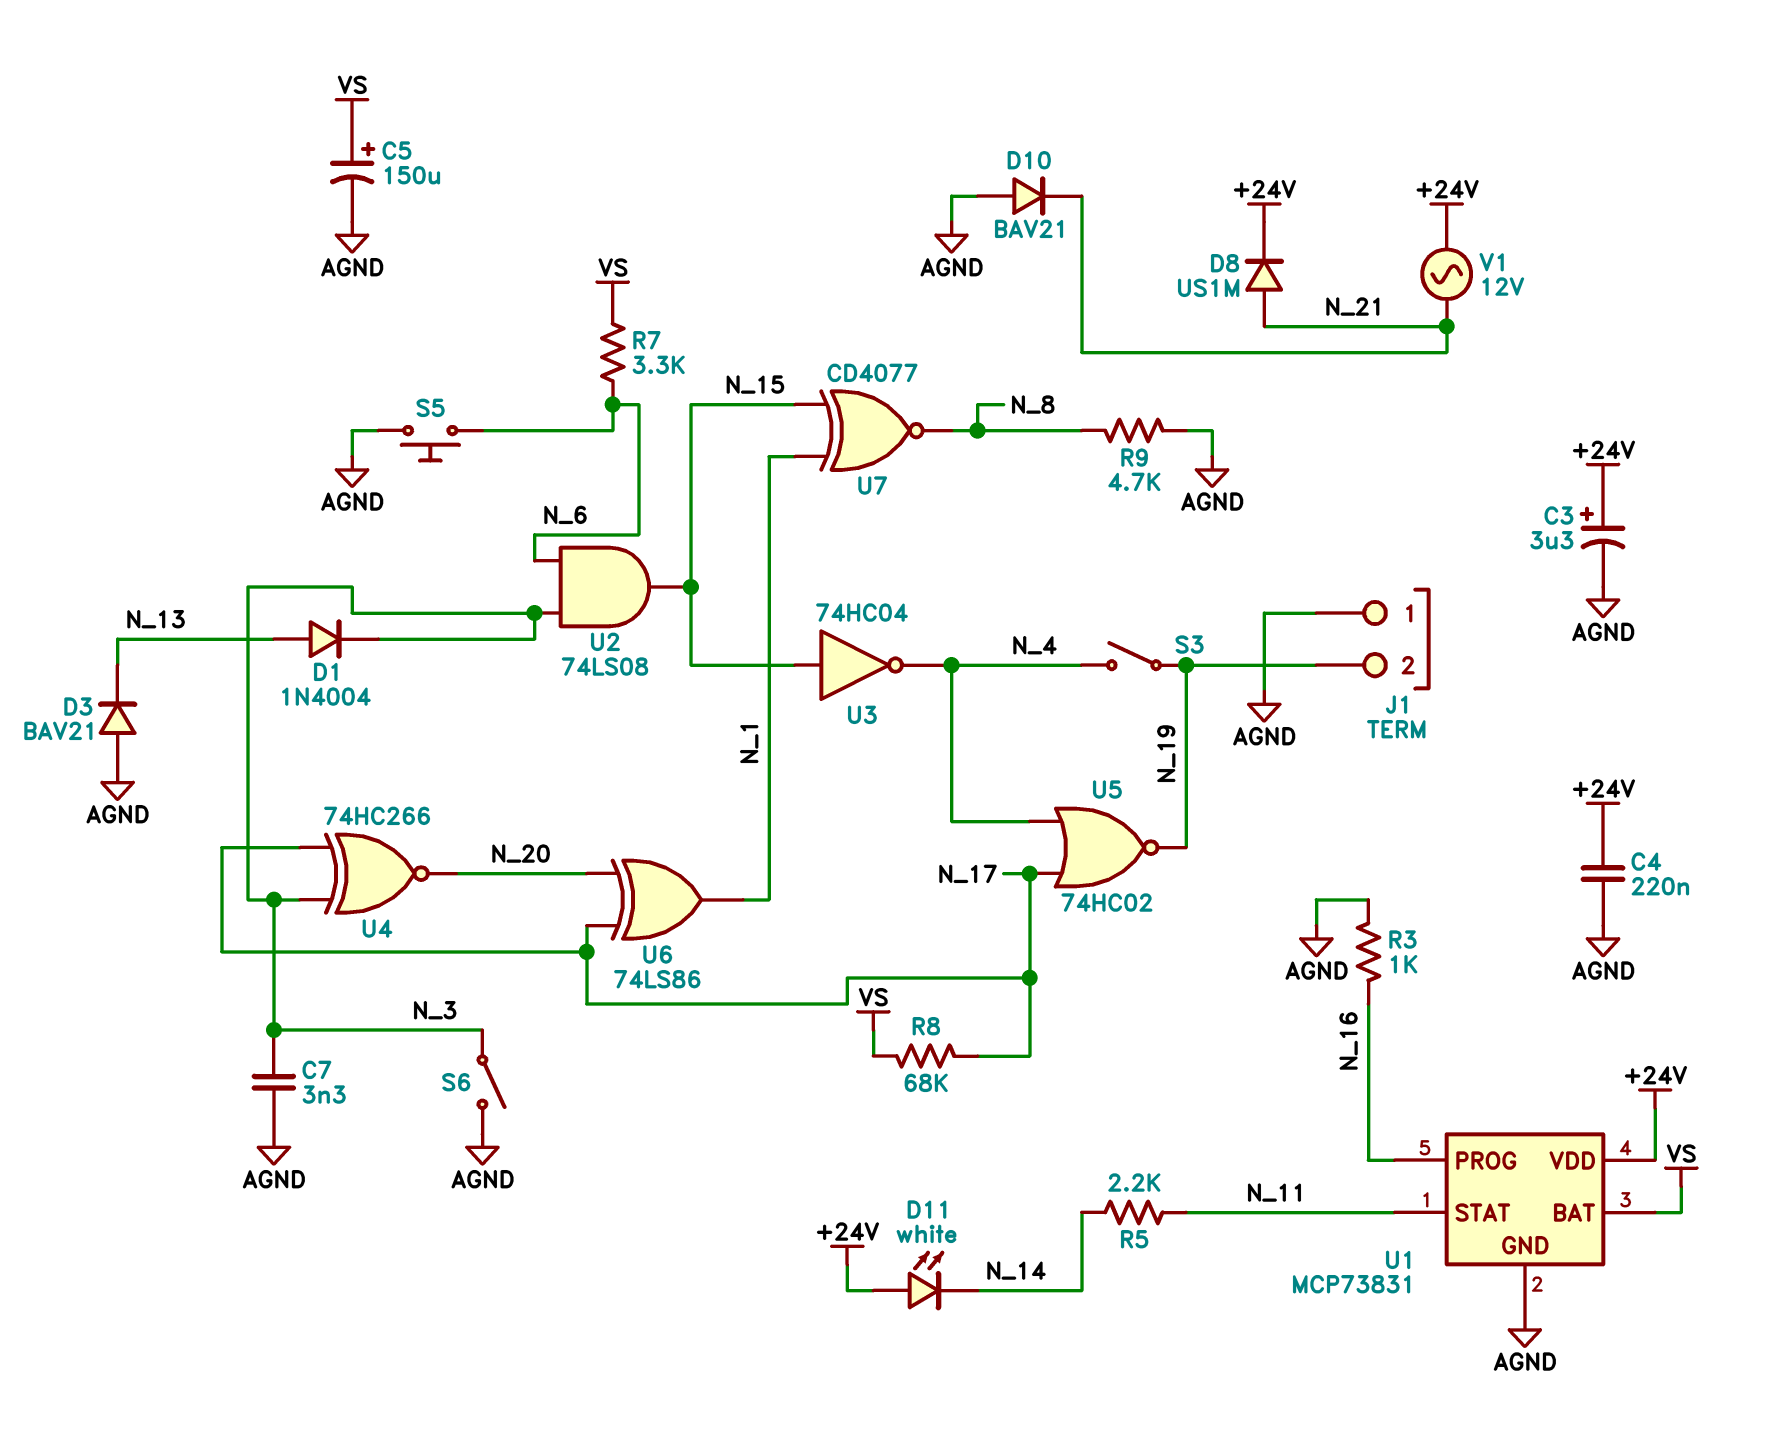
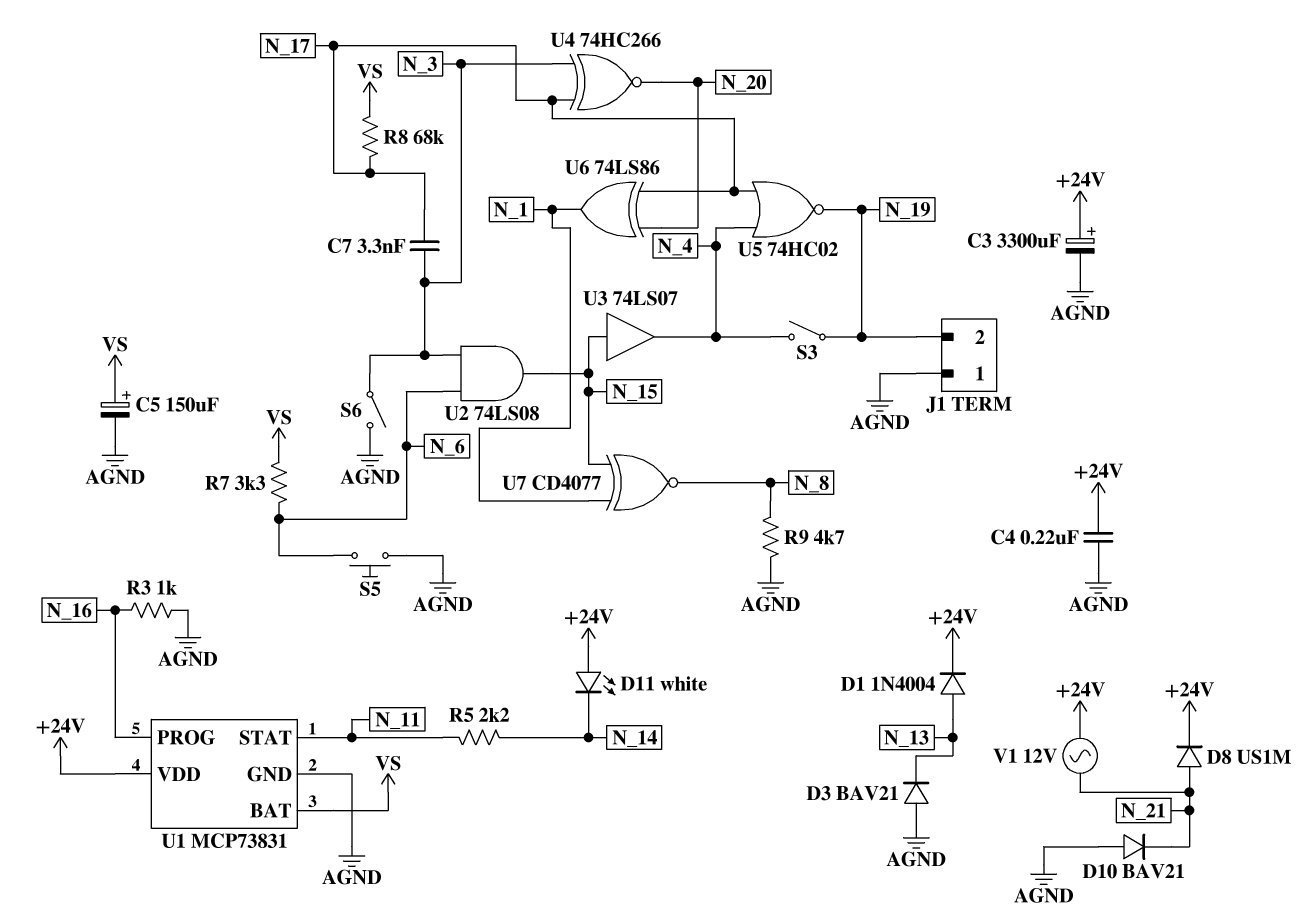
C3: 3.3uF (plus +24V, minus AGND) -> 3300uF (plus +24V, minus AGND)
C7: 3.3nF (AGND, N_3) -> 3.3nF (N_3, N_17)
D1: diode 1N4004 (A N_13, K N_3) -> diode 1N4004 (A N_13, K +24V)
U3: NOT 74HC04 (in N_15, out N_4) -> buffer 74LS07 (in N_15, out N_4)

